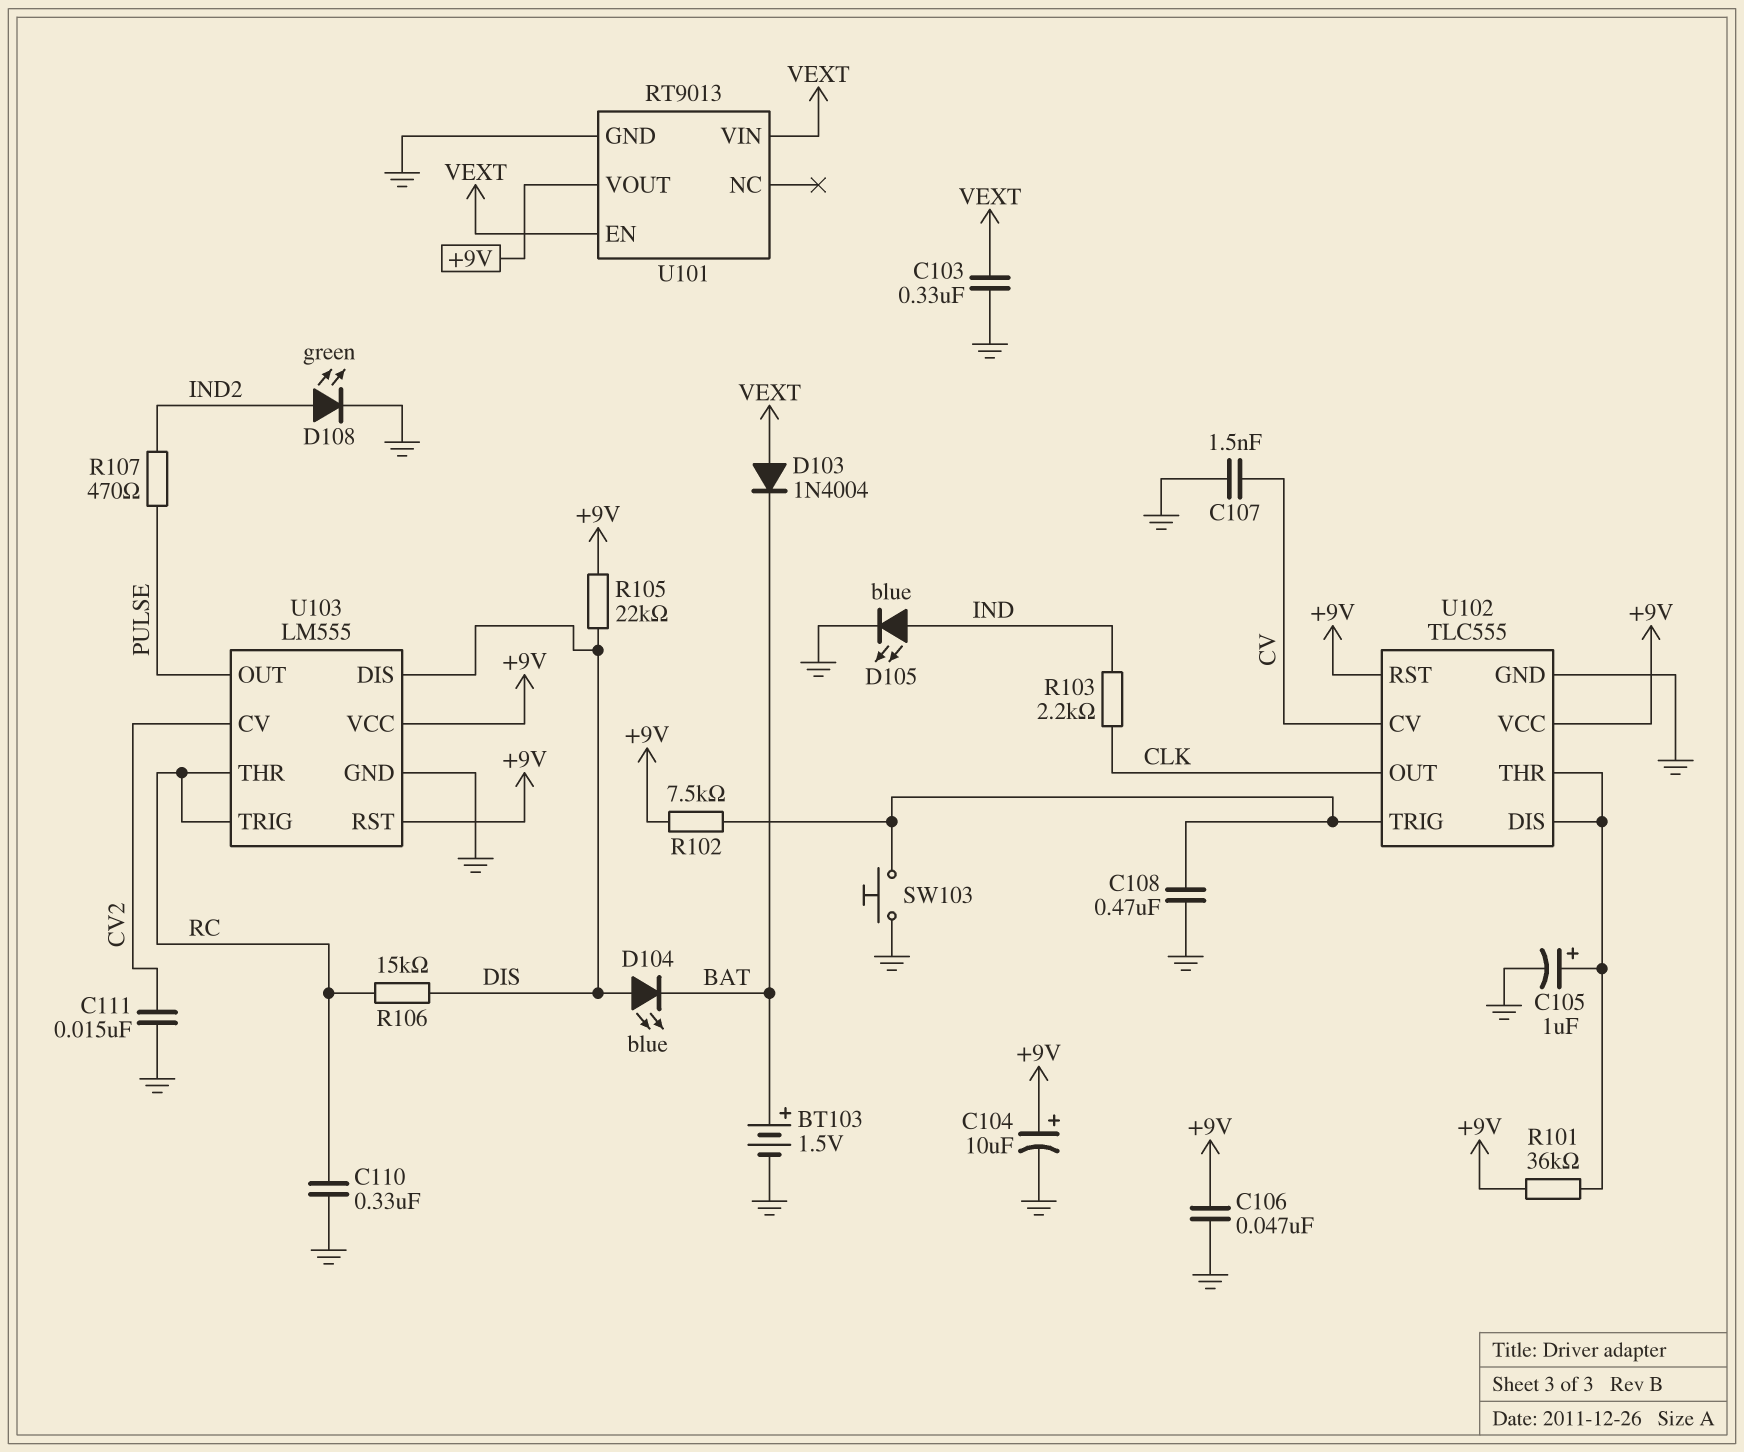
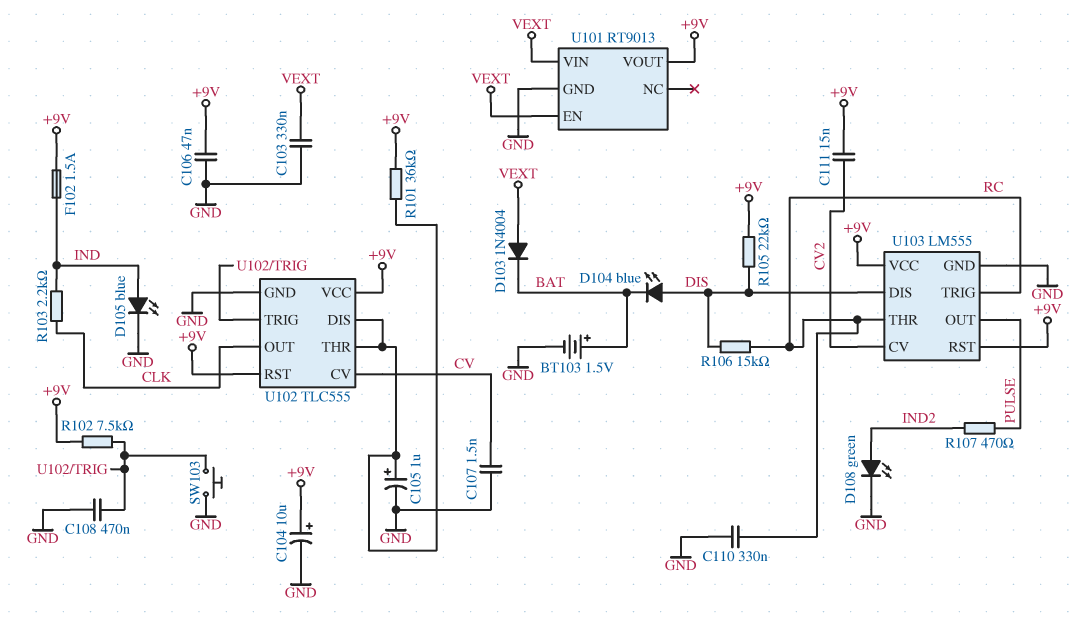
C111: 15nF (CV2, GND) -> 15nF (+9V, CV2)
F102: none -> 1.5A (+9V, IND)

